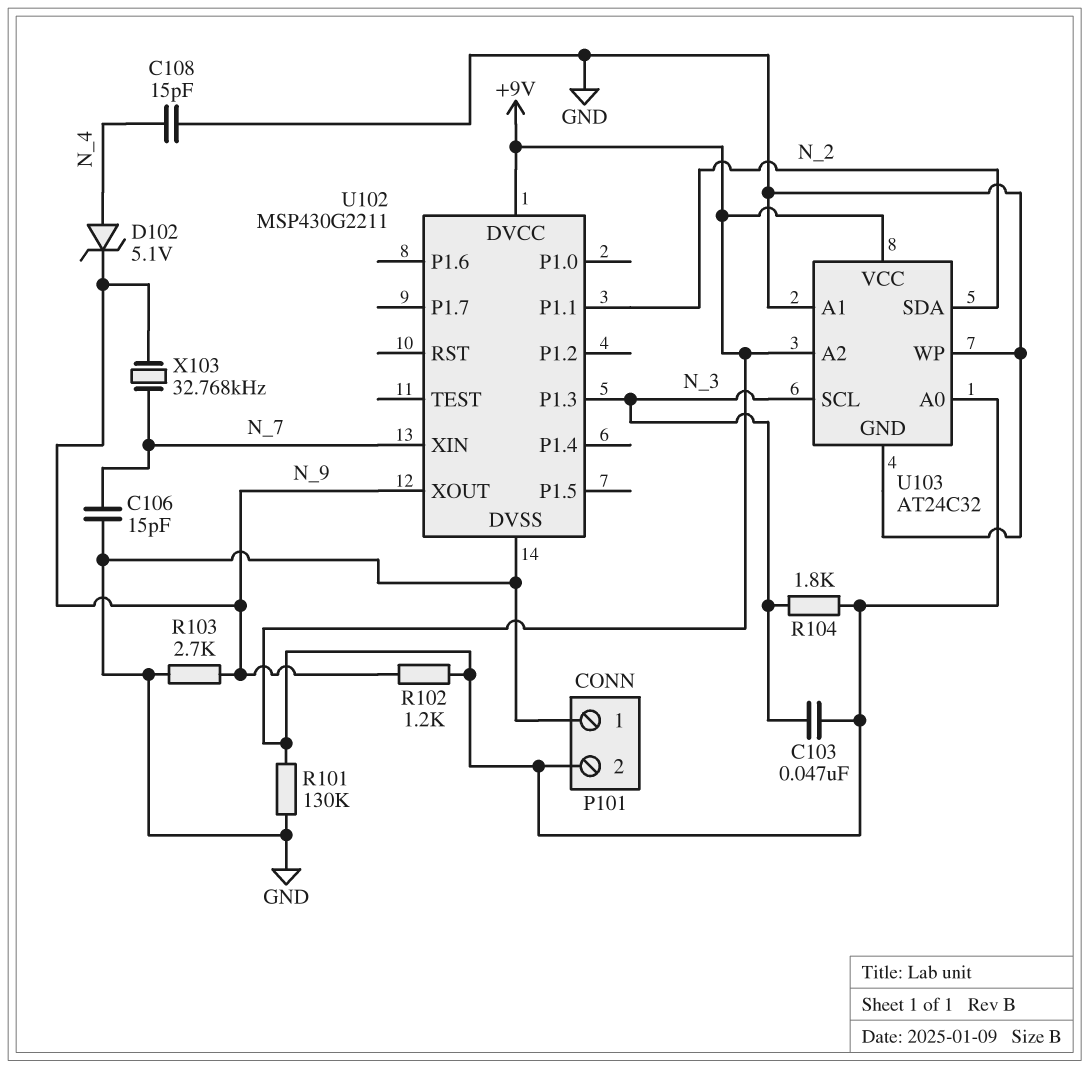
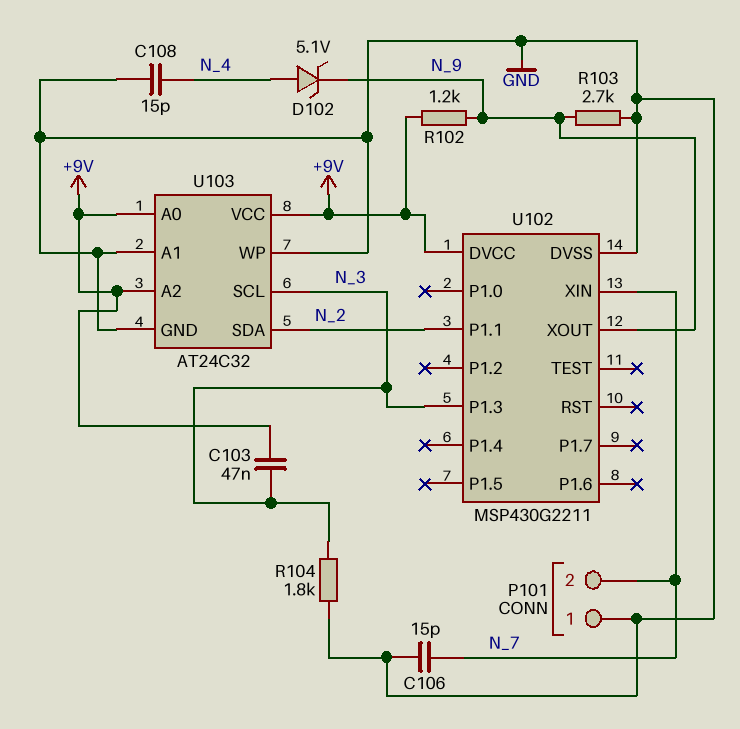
P101 pin 2: +9V -> N_7
R101: 130k (+9V, GND) -> none
R104: 1.8k (+9V, N_3) -> 1.8k (GND, N_3)
X103: 32.768kHz (N_7, N_9) -> none

